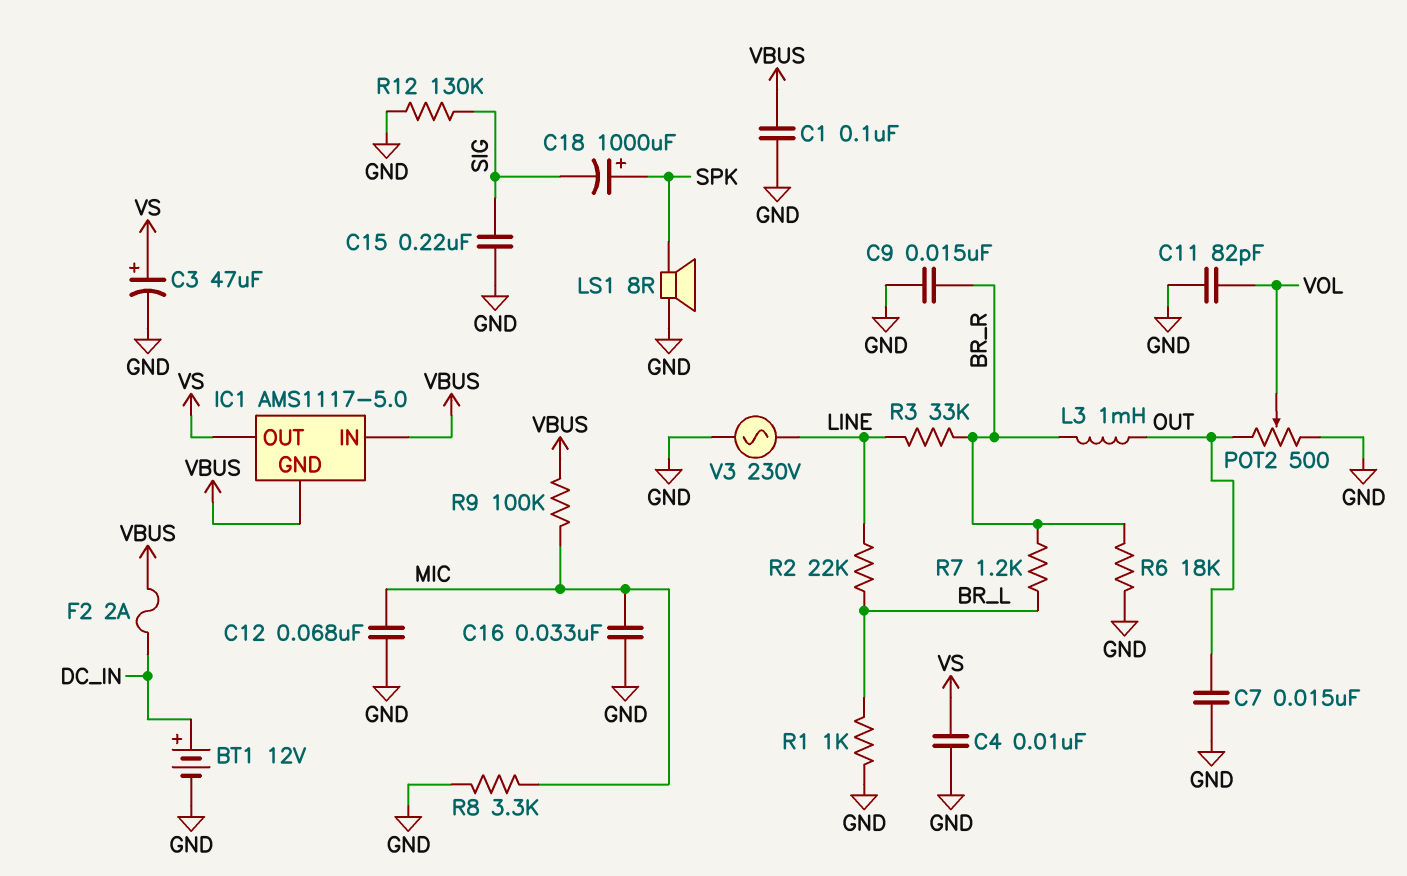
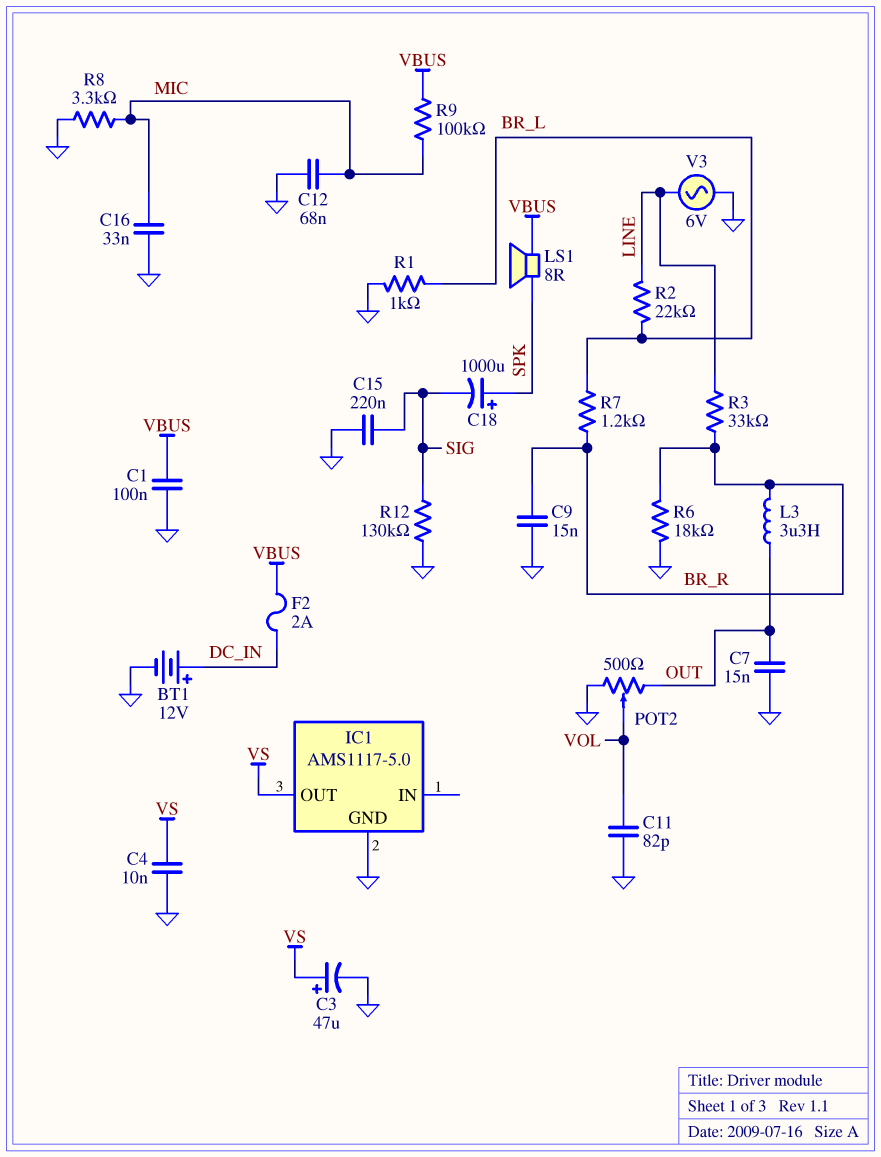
IC1 pin GND: VBUS -> GND
IC1 pin IN: VBUS -> none
L3: 1mH (BR_R, OUT) -> 3.3uH (BR_R, OUT)
LS1: speaker 8R (GND, SPK) -> speaker 8R (SPK, VBUS)
V3: AC 230V (GND, LINE) -> AC 6V (GND, LINE)

